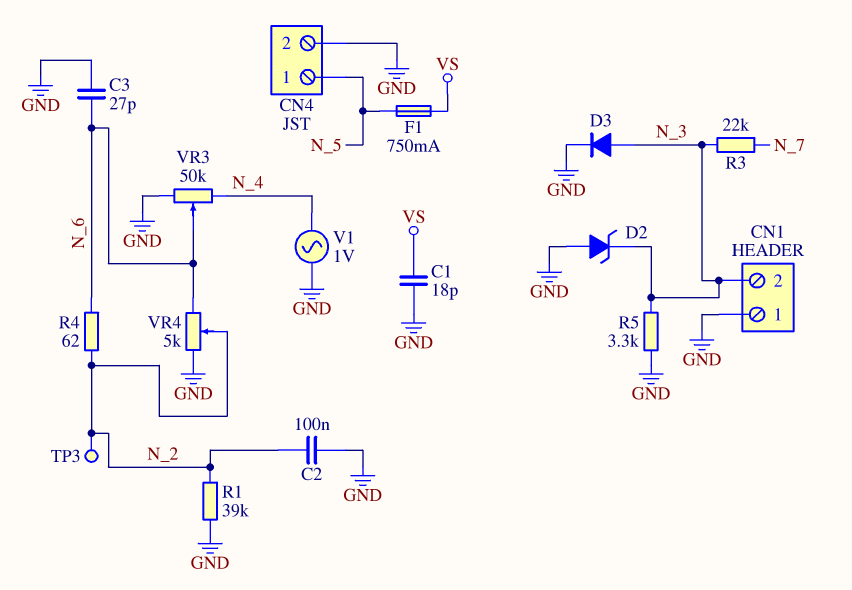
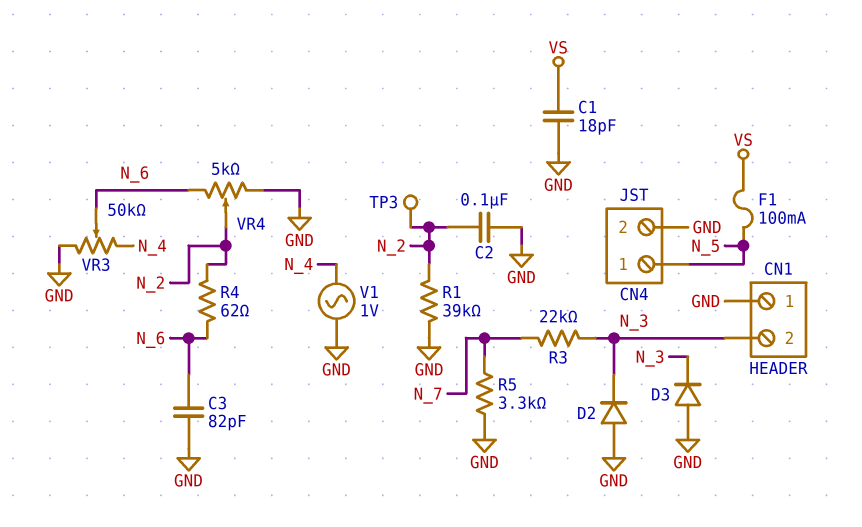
C3: 27pF (GND, N_6) -> 82pF (GND, N_6)
D2: zener (A GND, K N_3) -> diode (A GND, K N_3)
D3: diode (A N_3, K GND) -> diode (A GND, K N_3)
F1: 750mA (N_5, VS) -> 100mA (N_5, VS)
R5: 3.3k (GND, N_3) -> 3.3k (GND, N_7)

